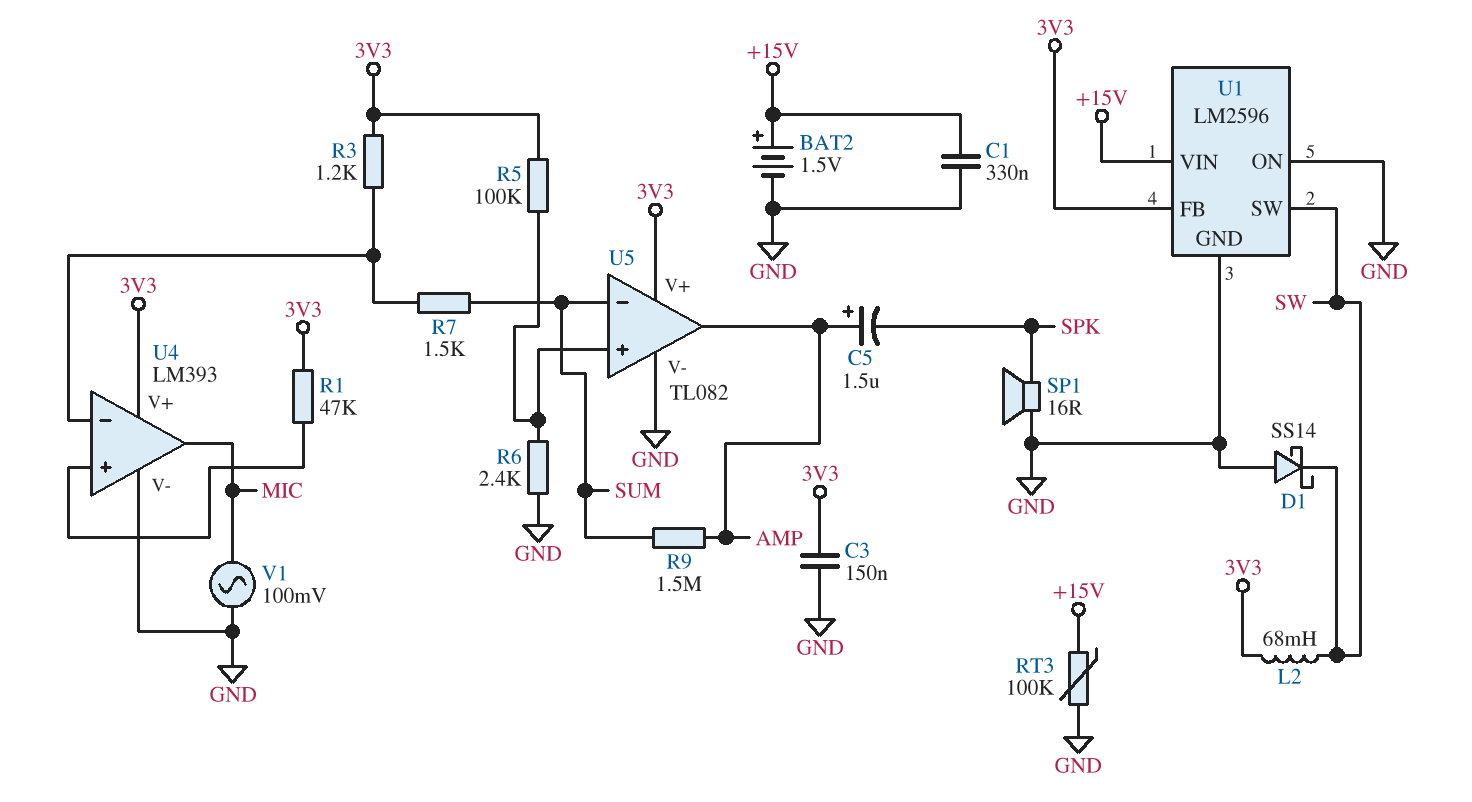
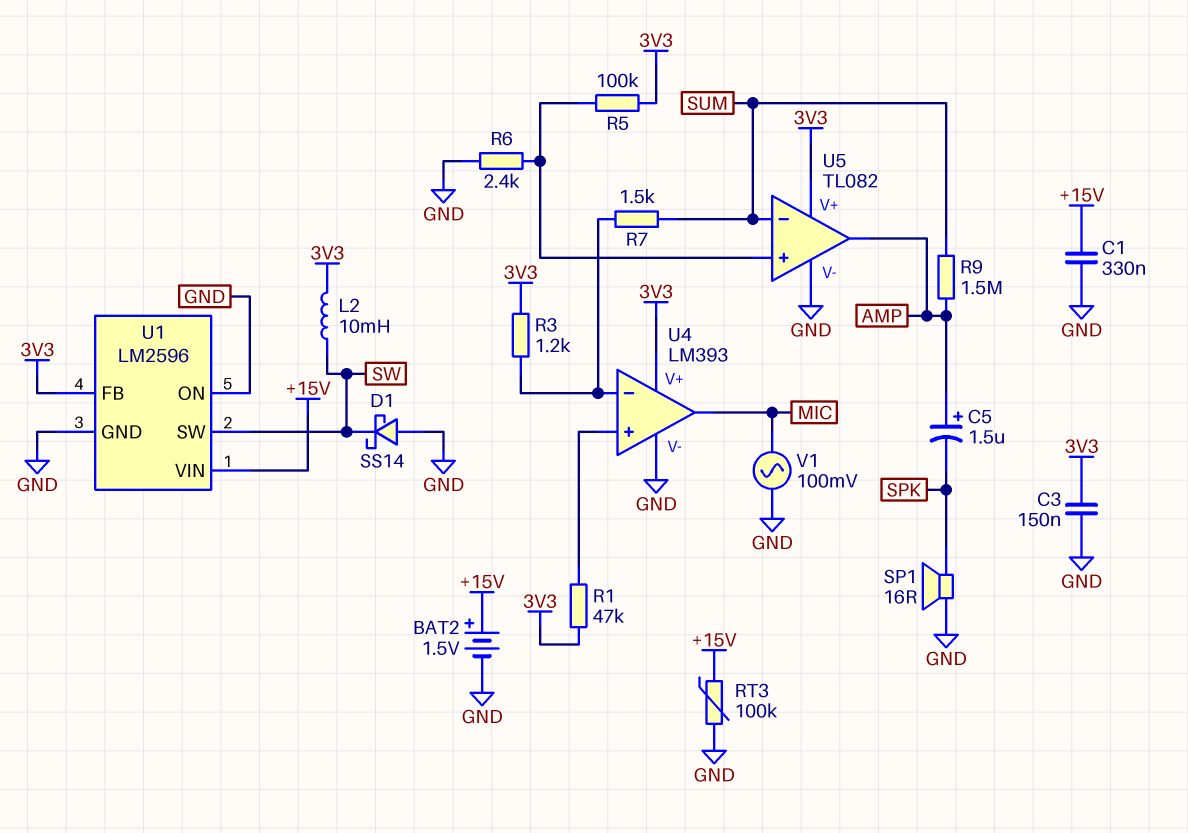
L2: 68mH (3V3, SW) -> 10mH (3V3, SW)

